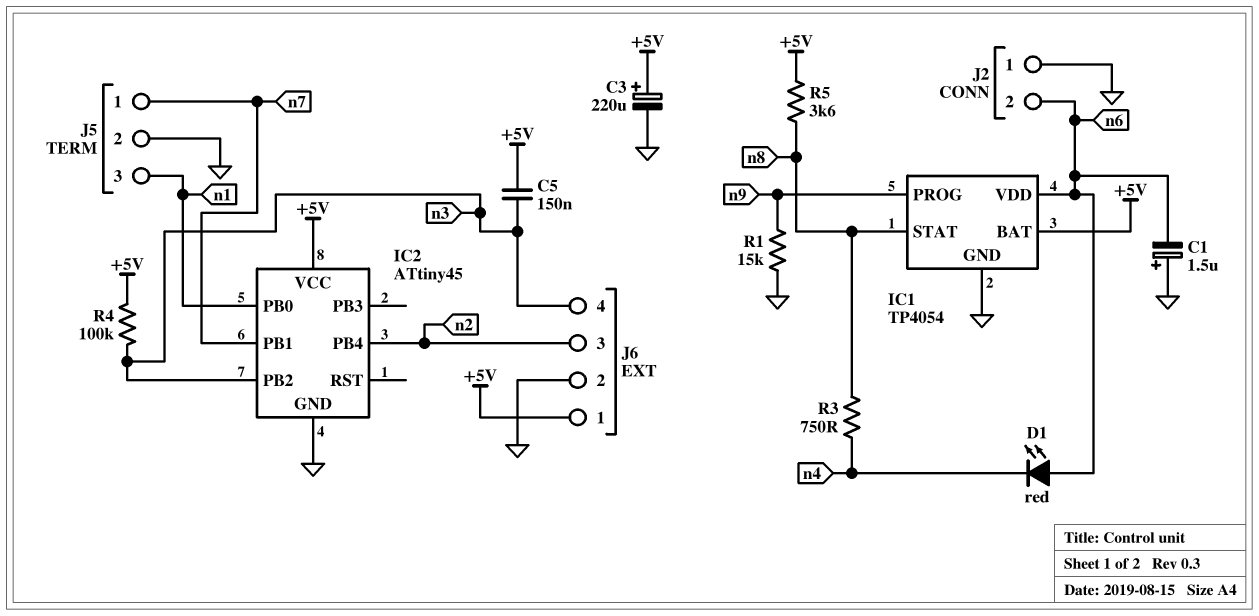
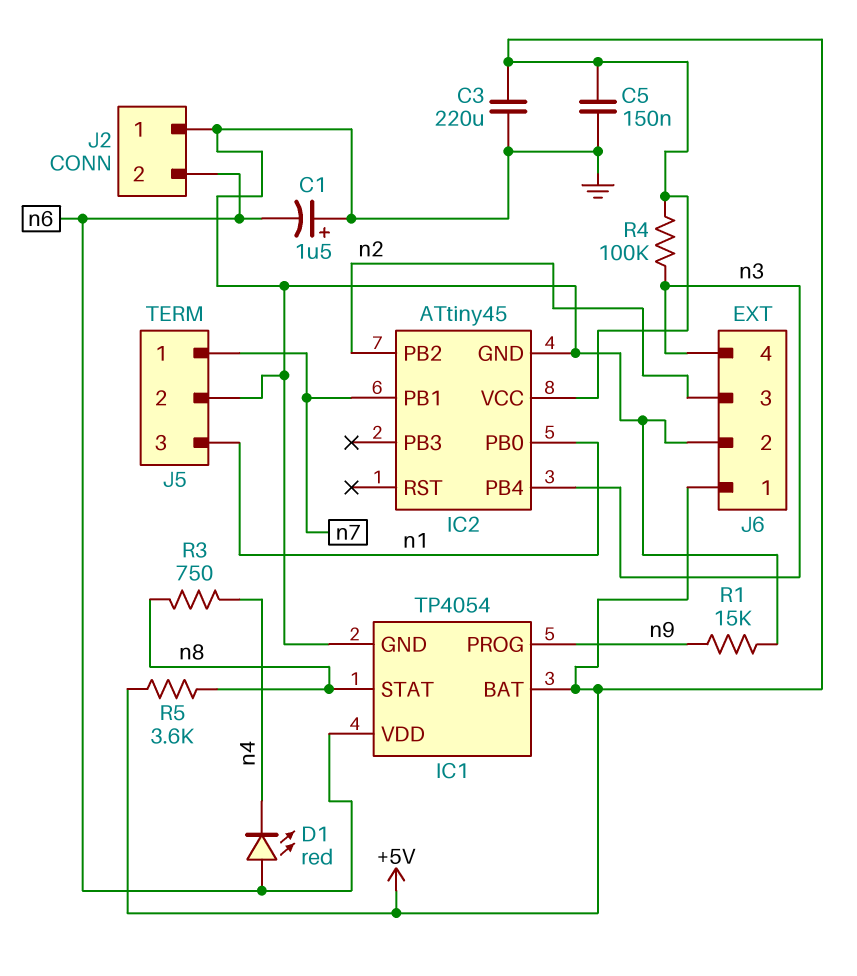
C3: 220uF (plus +5V, minus GND) -> 220uF (+5V, GND)
C5: 150nF (+5V, n3) -> 150nF (+5V, GND)
IC2 pin PB2: n3 -> n2
IC2 pin PB4: n2 -> n3

